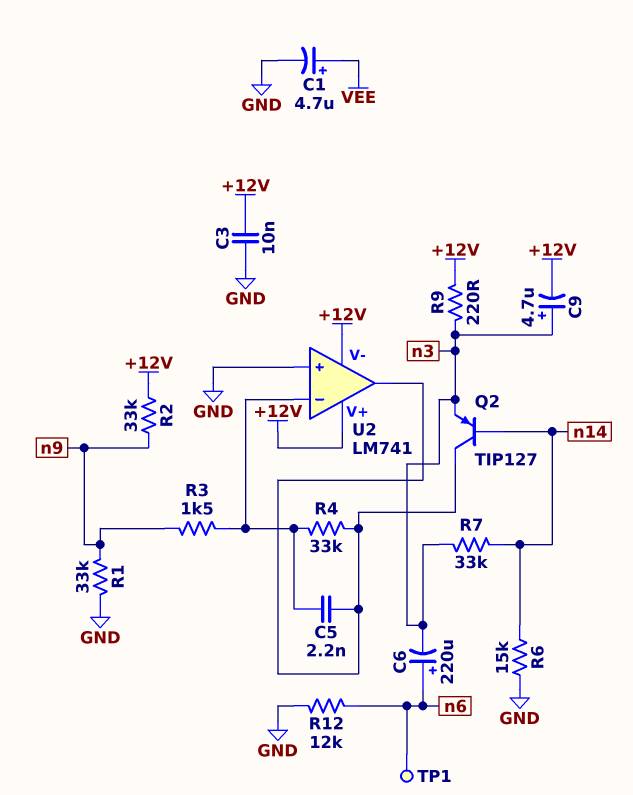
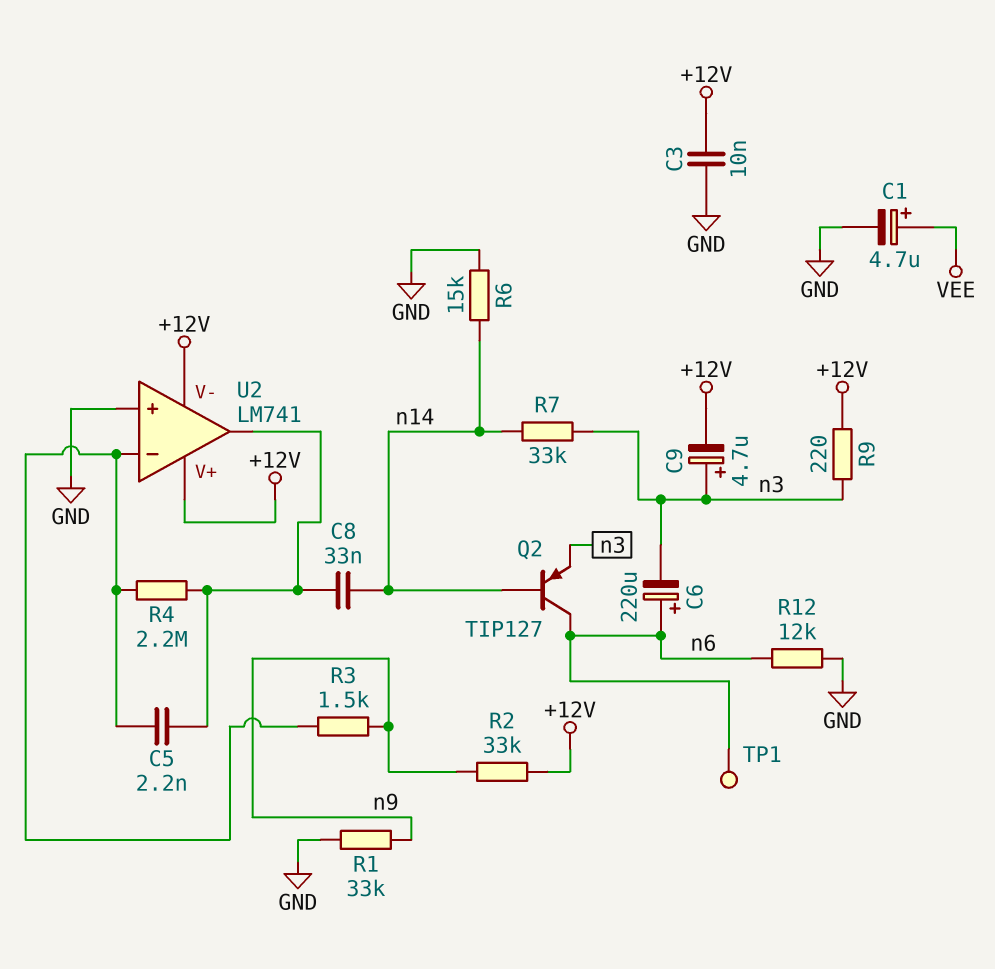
C8: none -> 33nF (U2/out, n14)
Q2: PNP TIP127 (B n14, C U2/out, E n3) -> PNP TIP127 (B n14, C n6, E n3)
R4: 33k (U2/in-, U2/out) -> 2.2M (U2/in-, U2/out)

